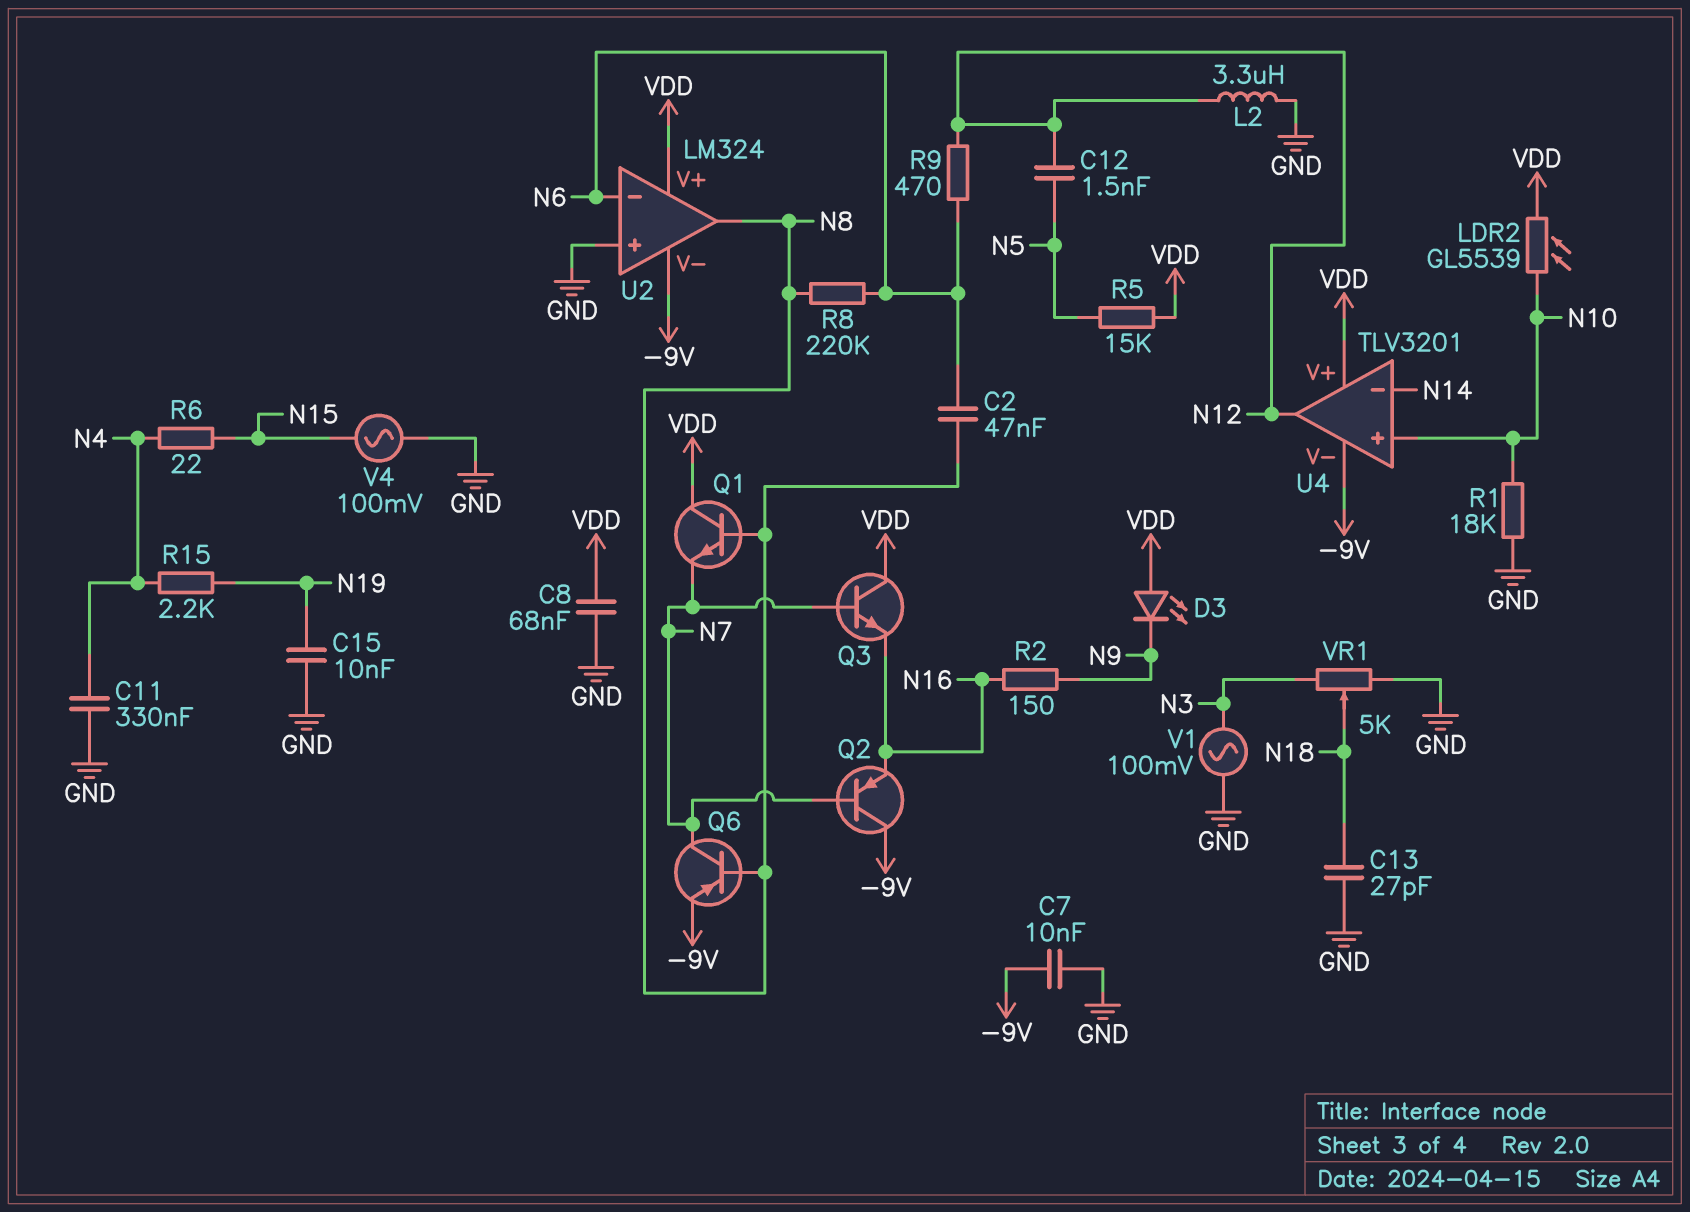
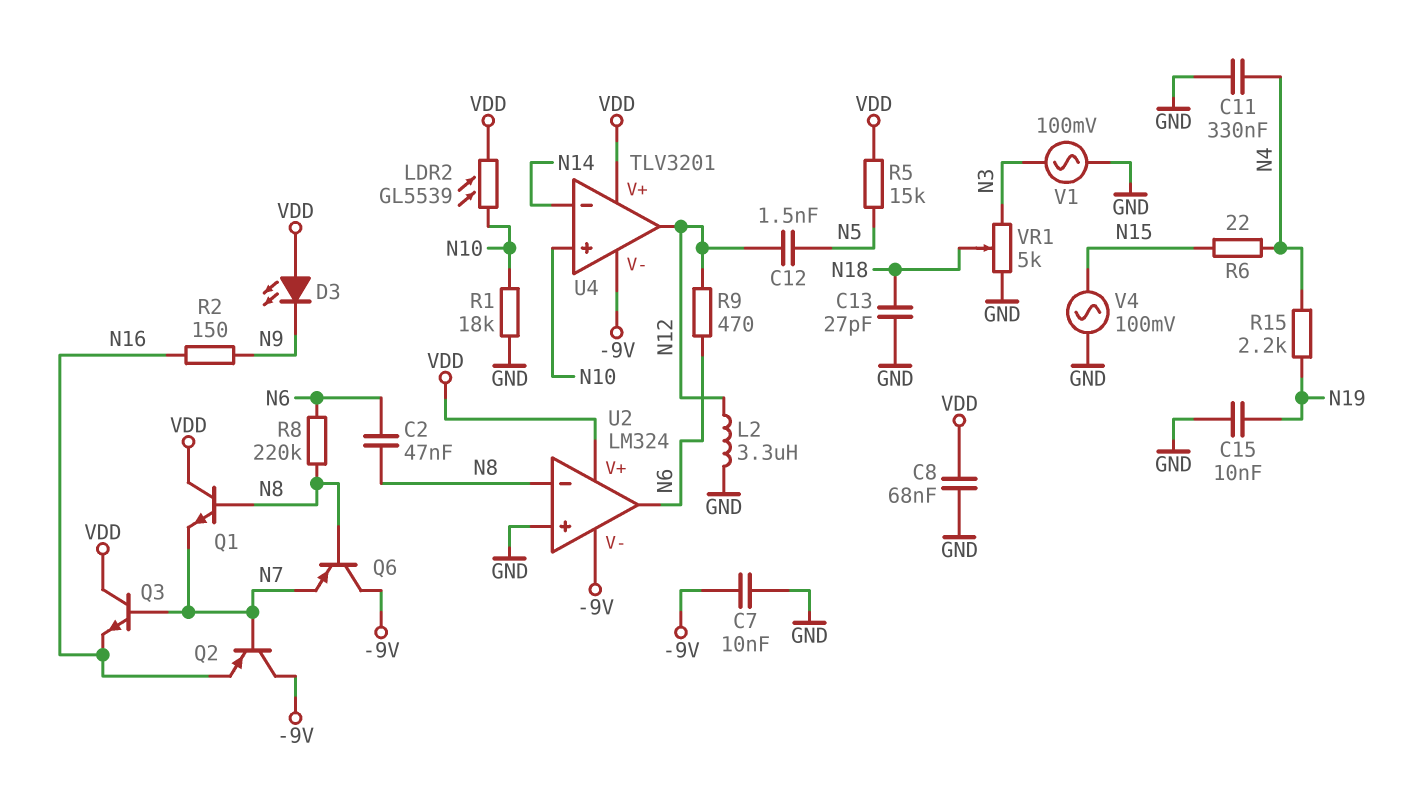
Q6: PNP (B N8, C N7, E -9V) -> PNP (B N8, C -9V, E N7)
U2 pin in-: N6 -> N8
U2 pin out: N8 -> N6

